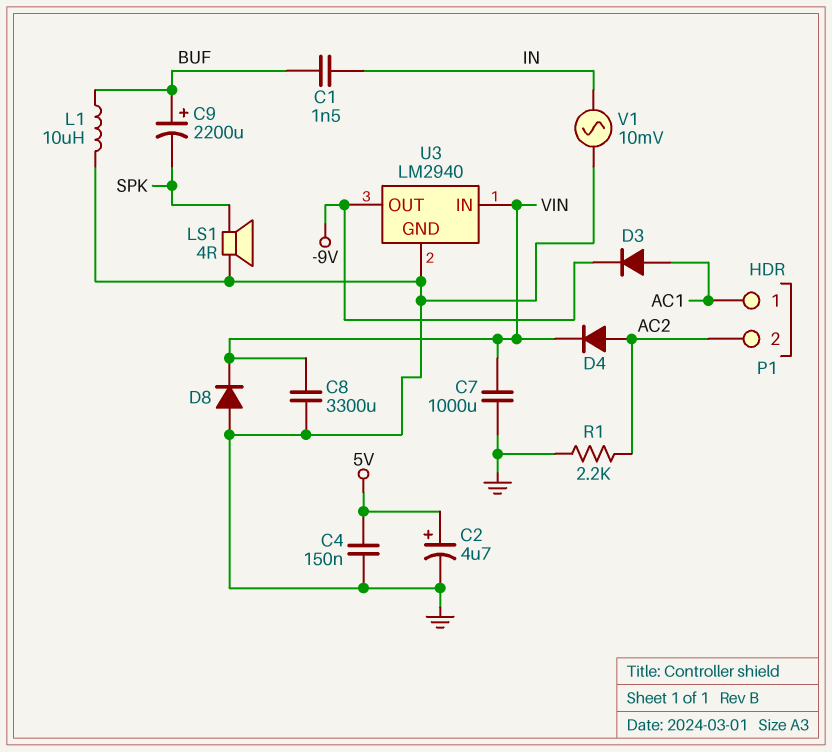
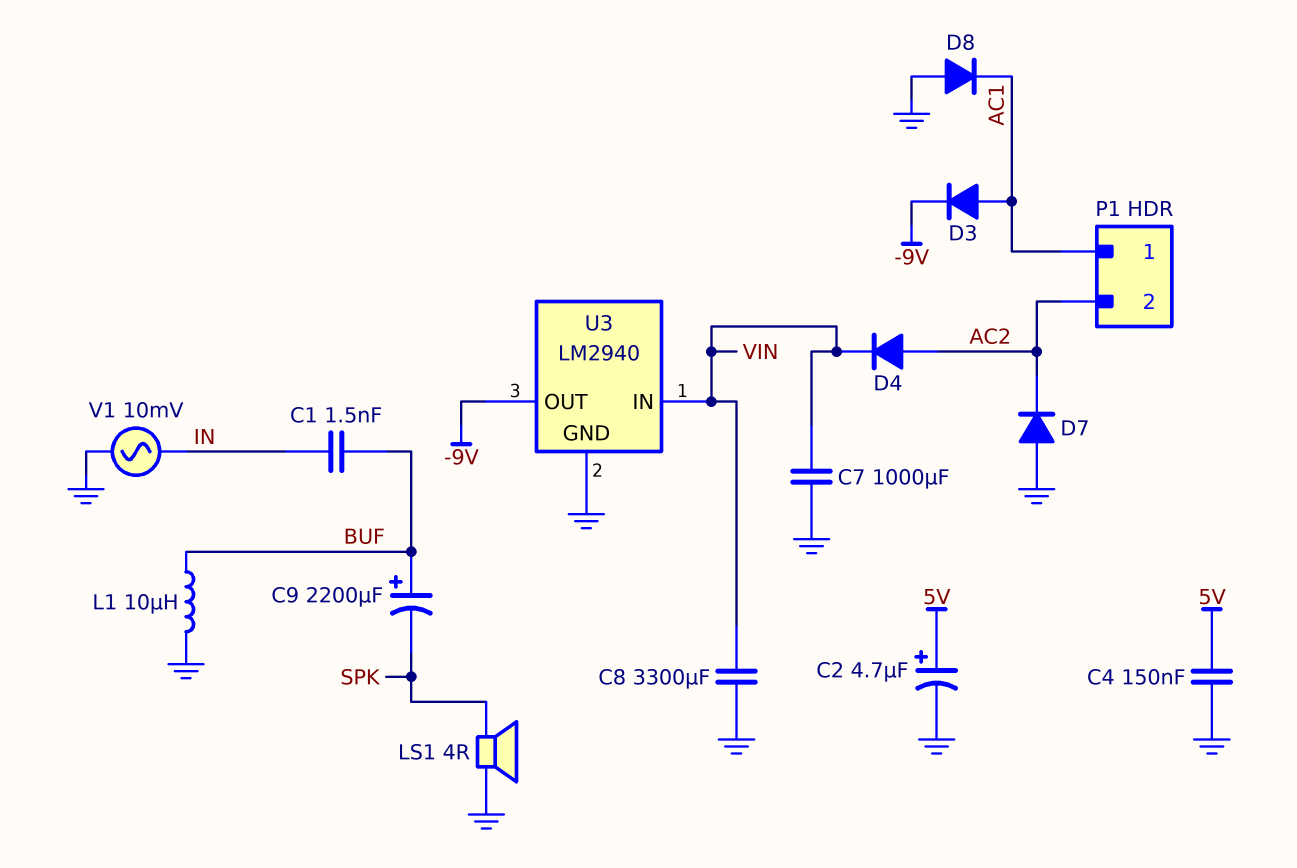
D7: none -> diode (A GND, K AC2)
D8: diode (A GND, K VIN) -> diode (A GND, K AC1)
R1: 2.2k (AC2, GND) -> none

